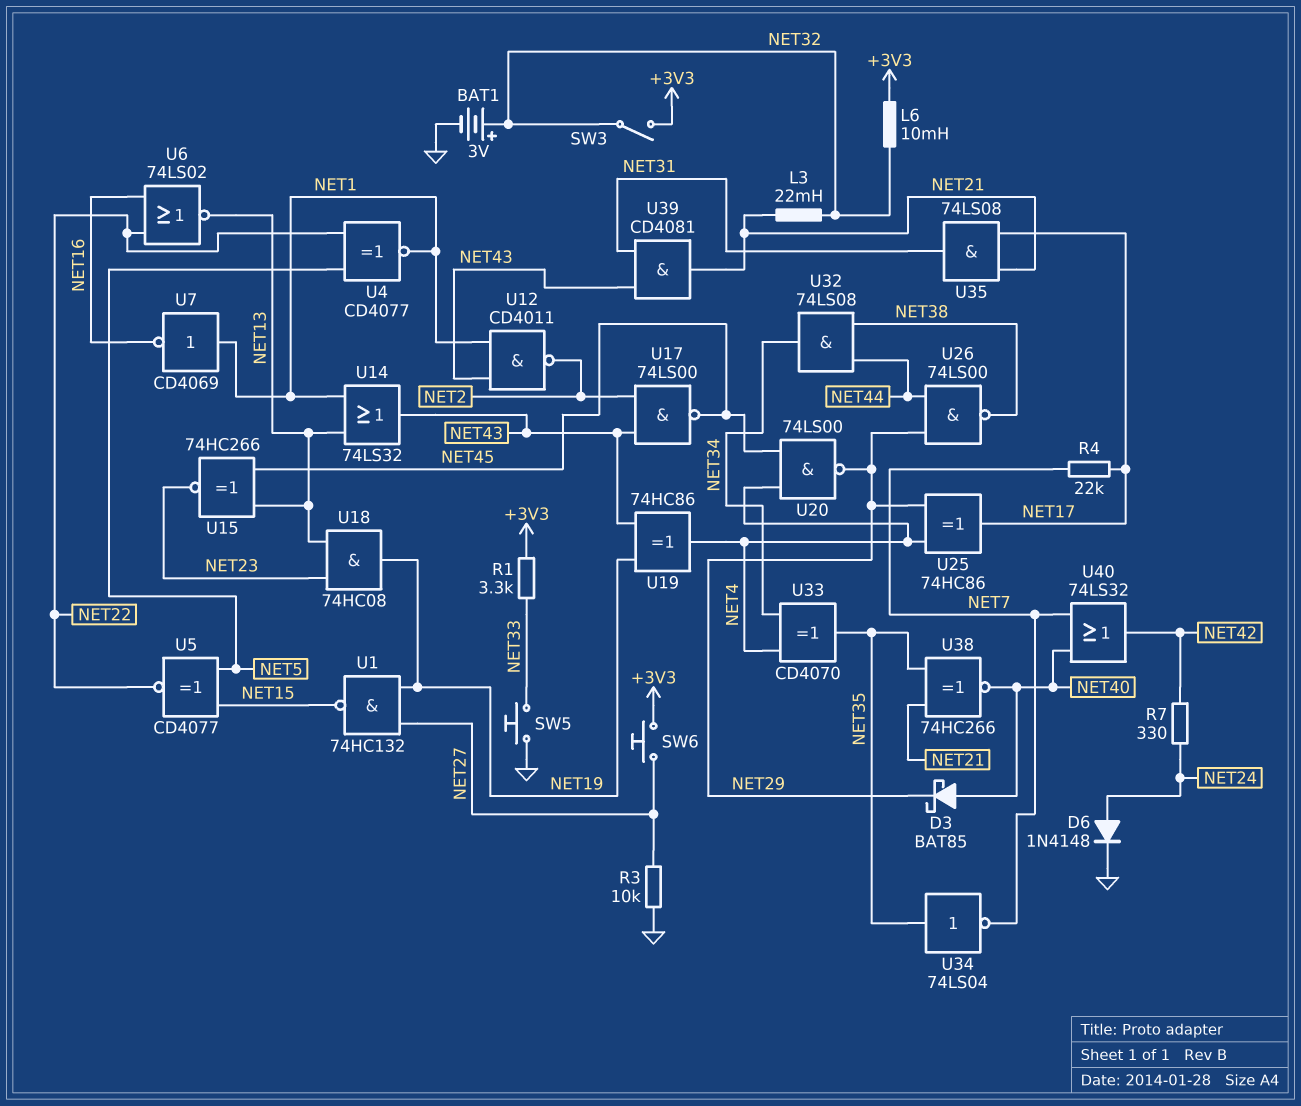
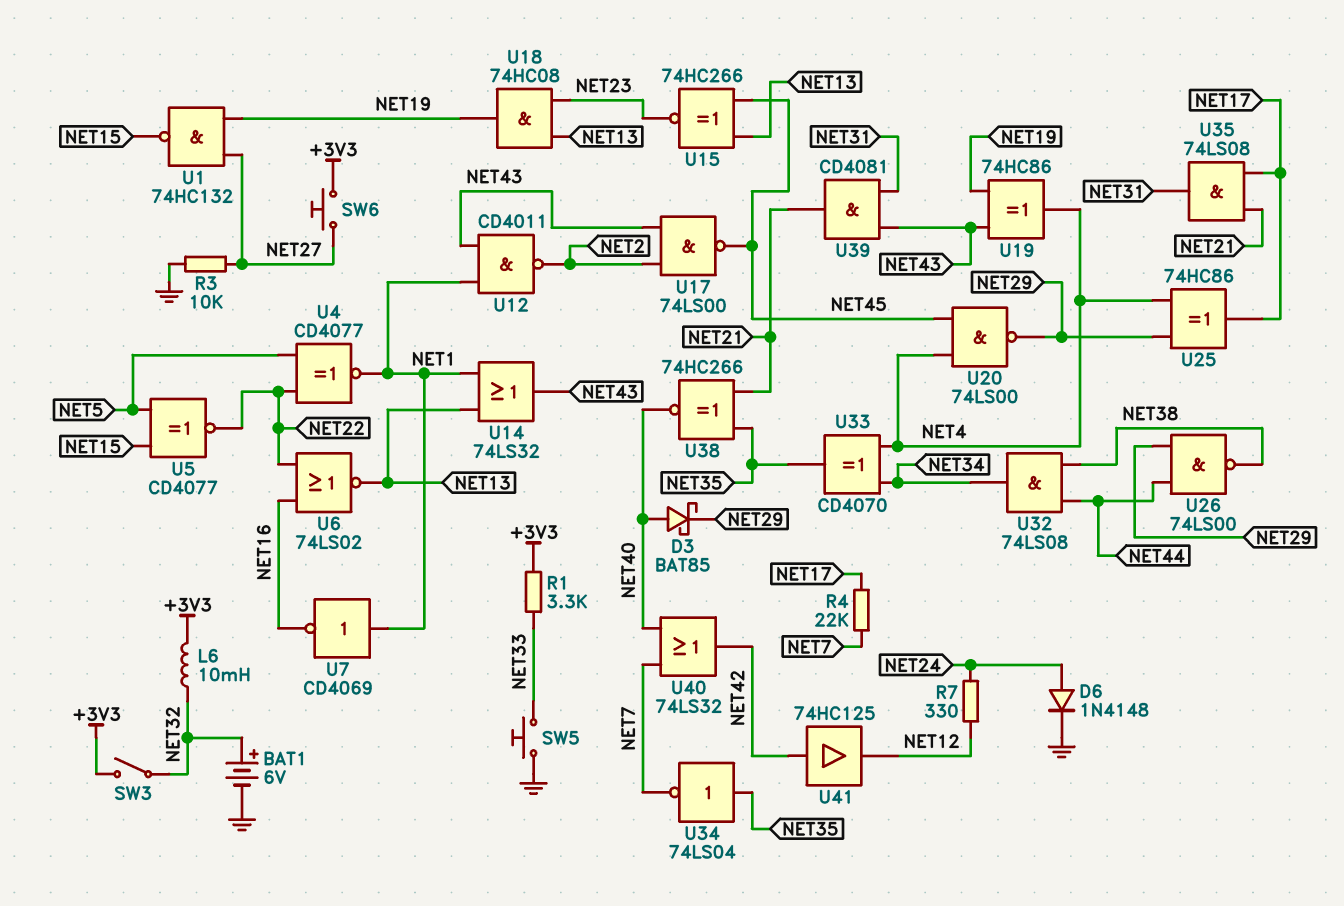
BAT1: 3V (plus NET32, minus GND) -> 6V (plus NET32, minus GND)
L3: 22mH (NET21, NET32) -> none
R7: 330 (NET24, NET42) -> 330 (NET12, NET24)
U41: none -> buffer 74HC125 (in NET42, out NET12)

